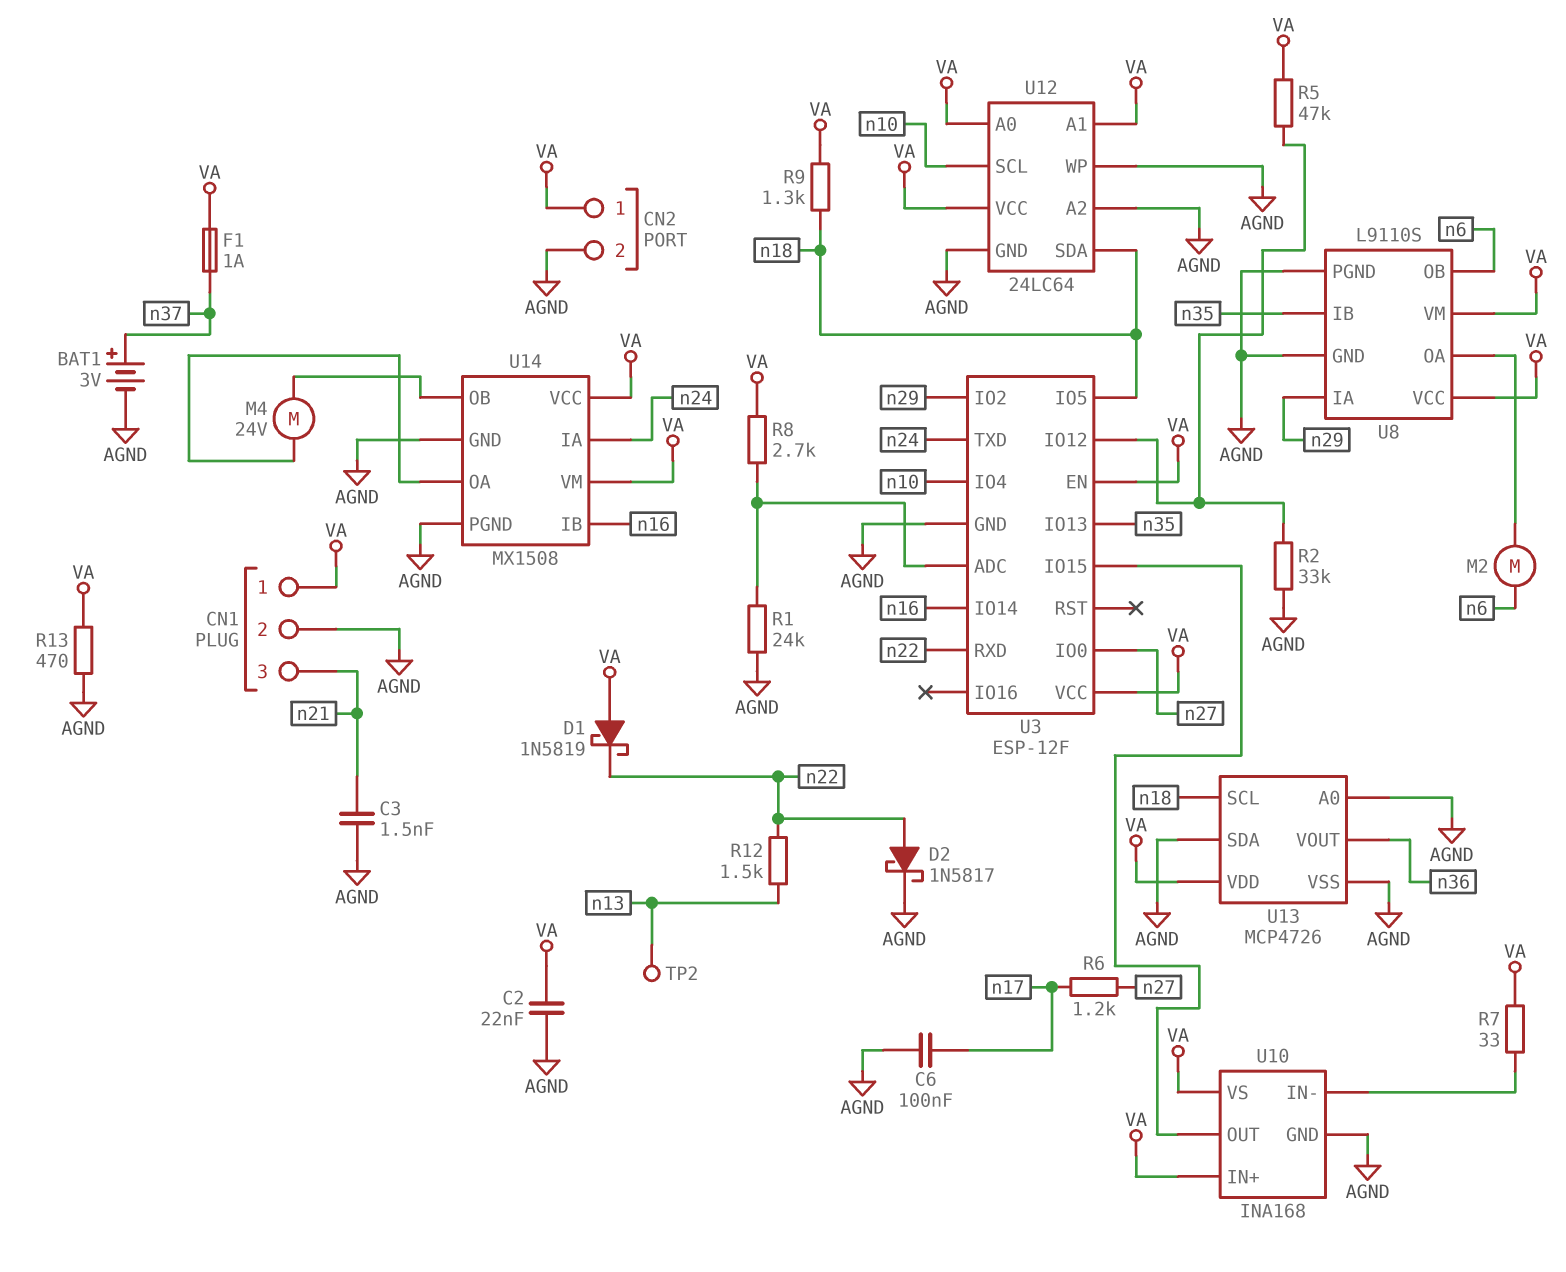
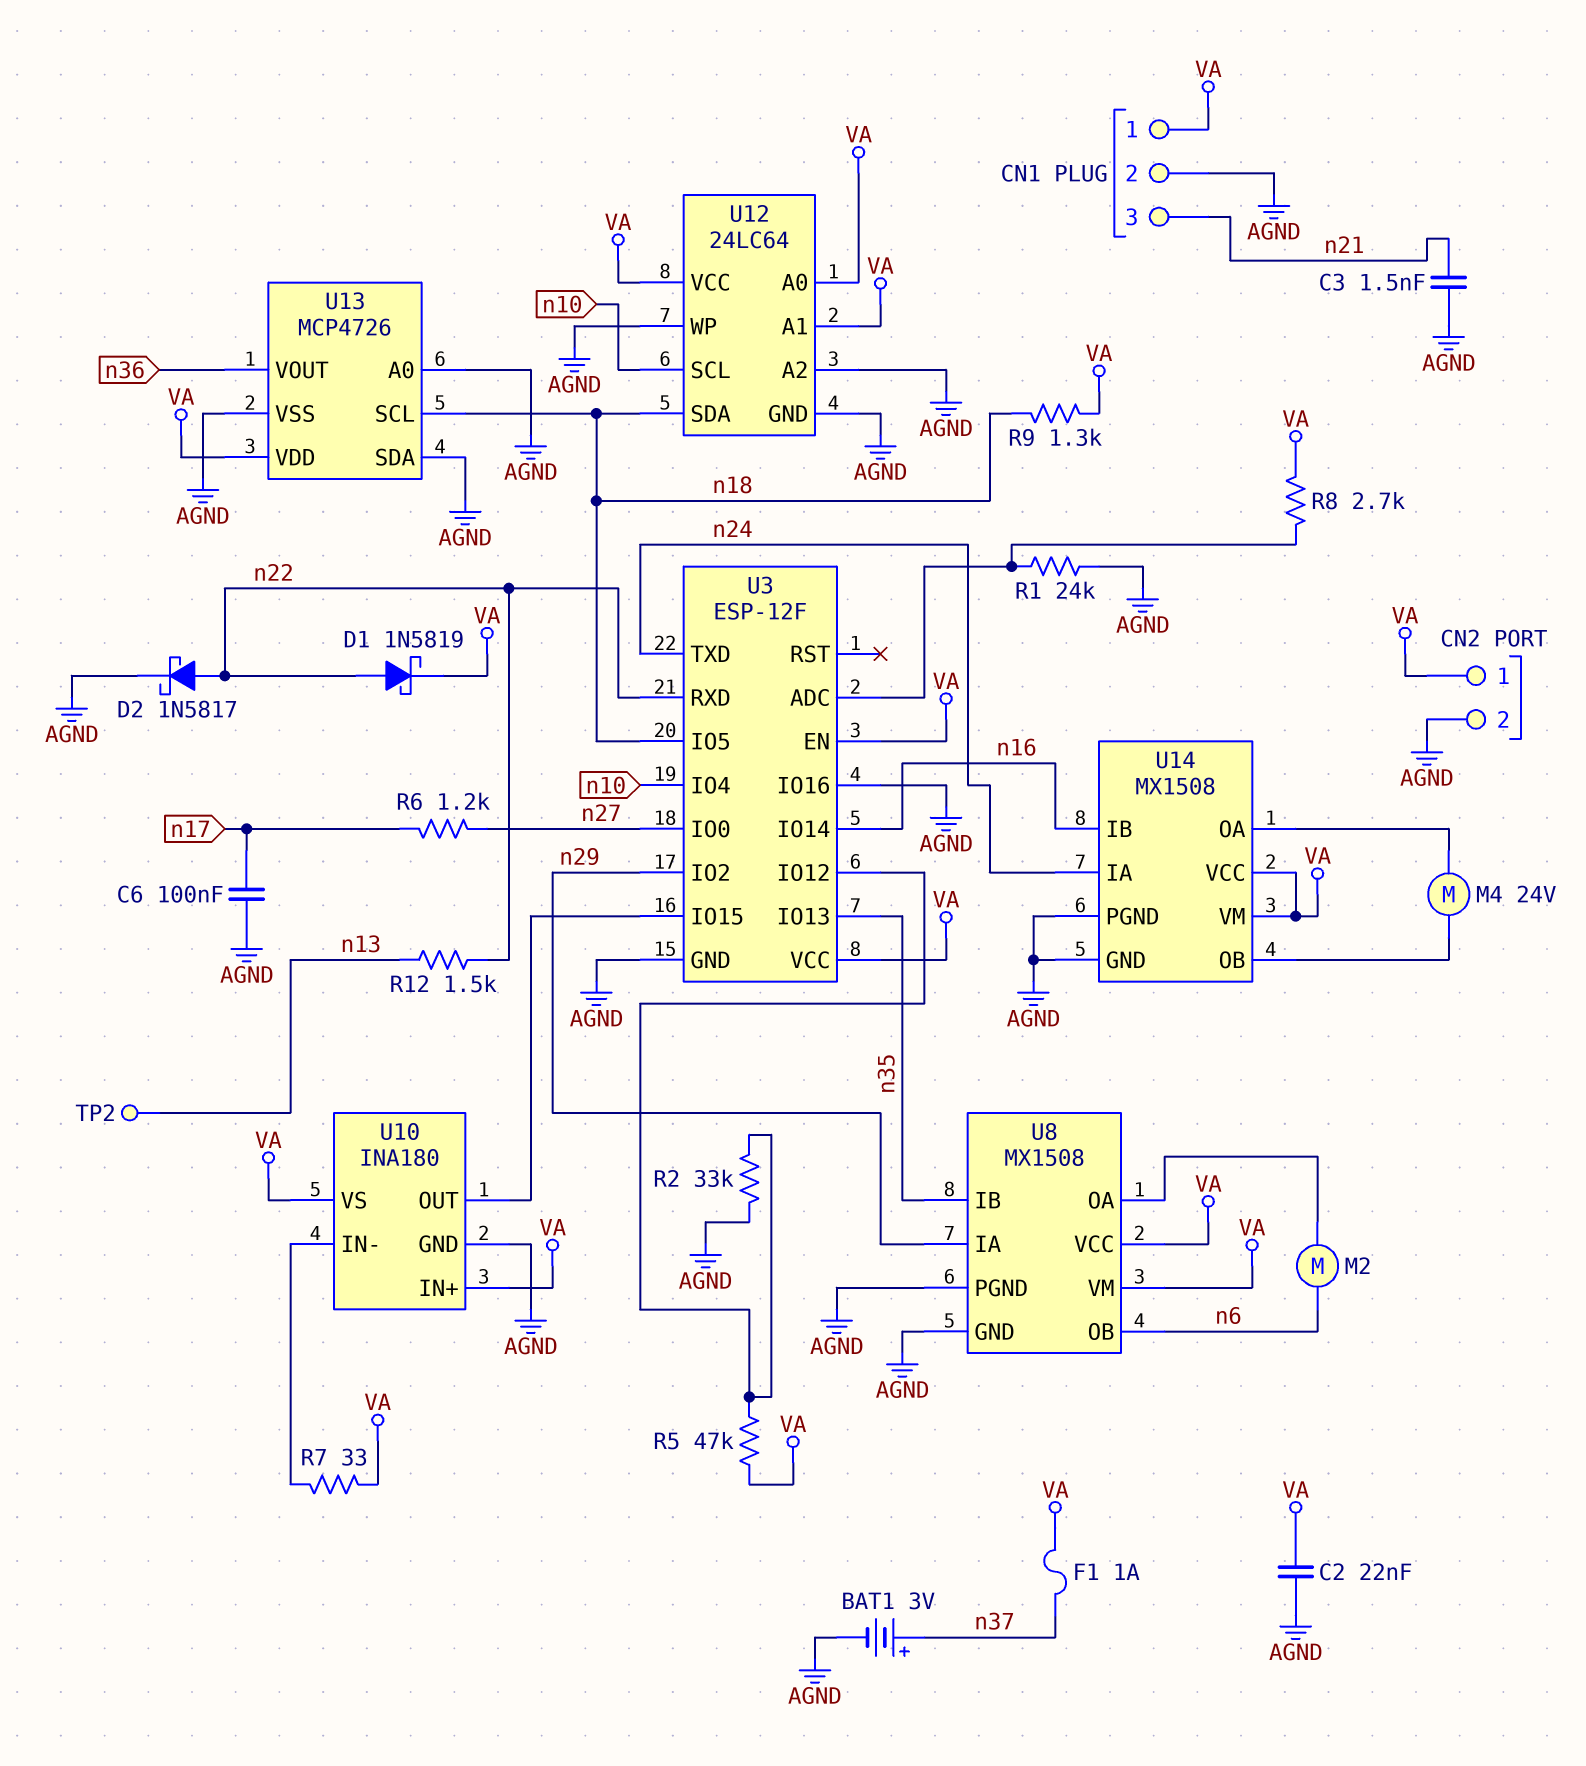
D1: schottky 1N5819 (A VA, K n22) -> schottky 1N5819 (A n22, K VA)
R13: 470 (AGND, VA) -> none
U3 pin IO16: none -> AGND
U8: L9110S -> MX1508
U10: INA168 -> INA180

